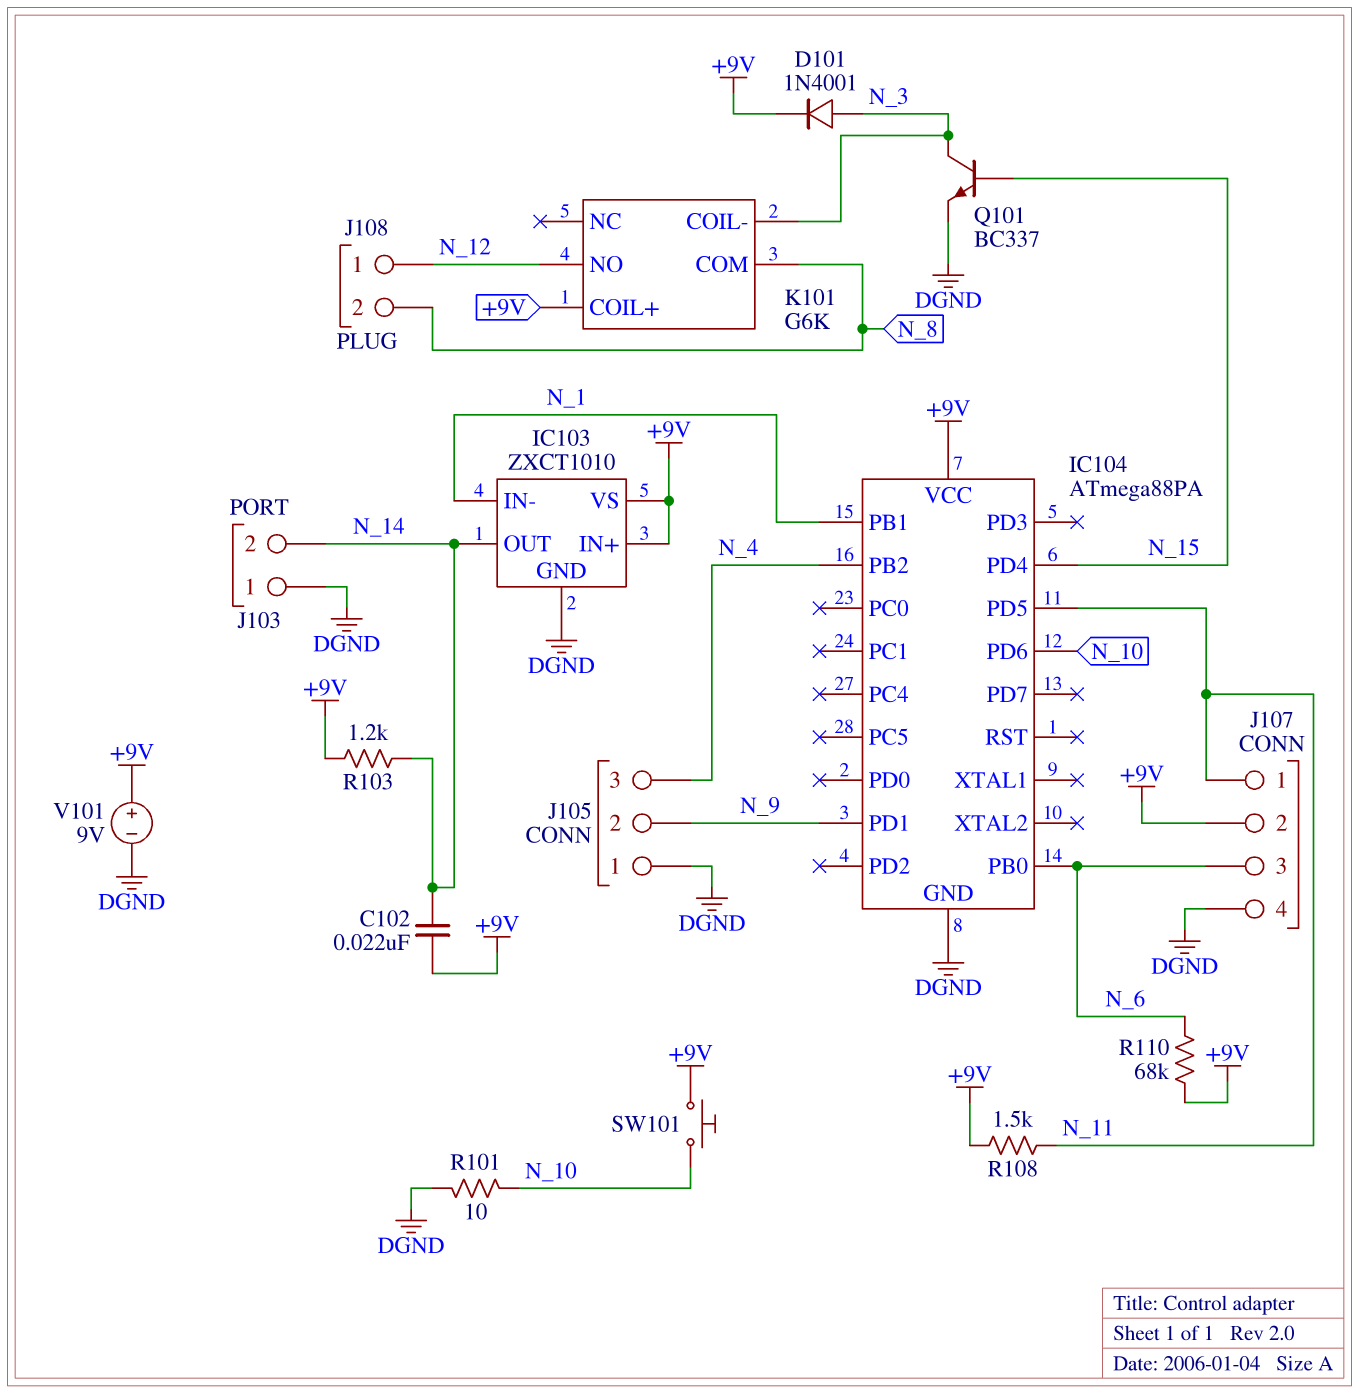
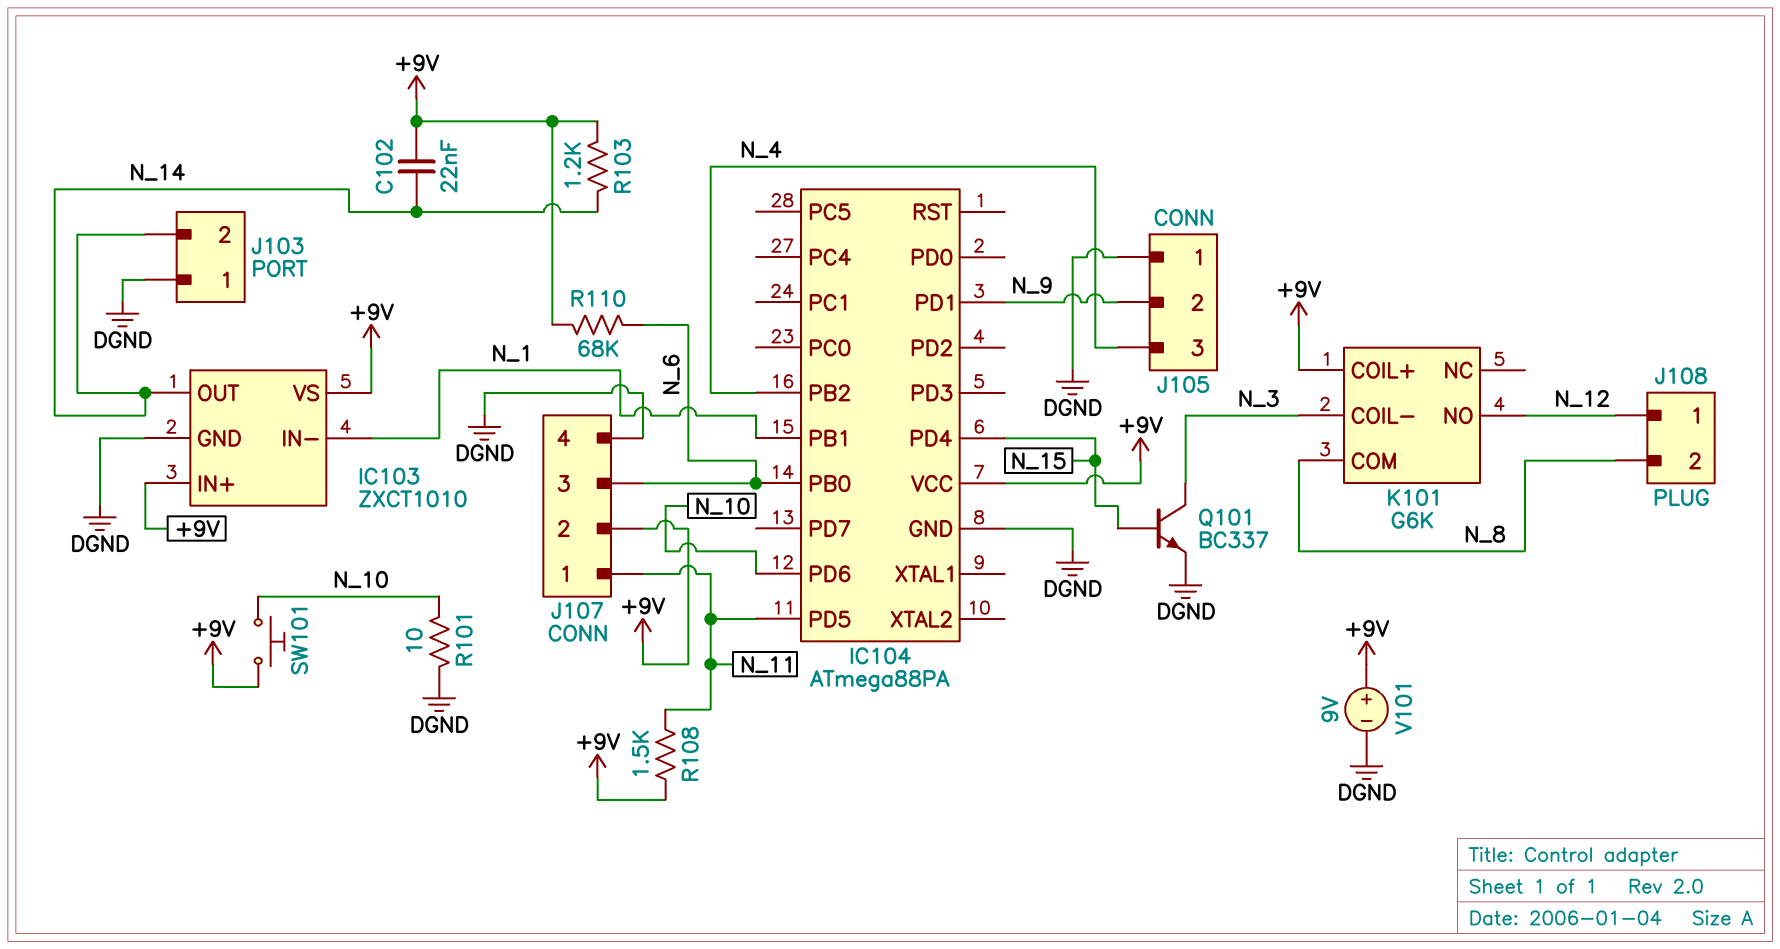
D101: diode 1N4001 (A N_3, K +9V) -> none

